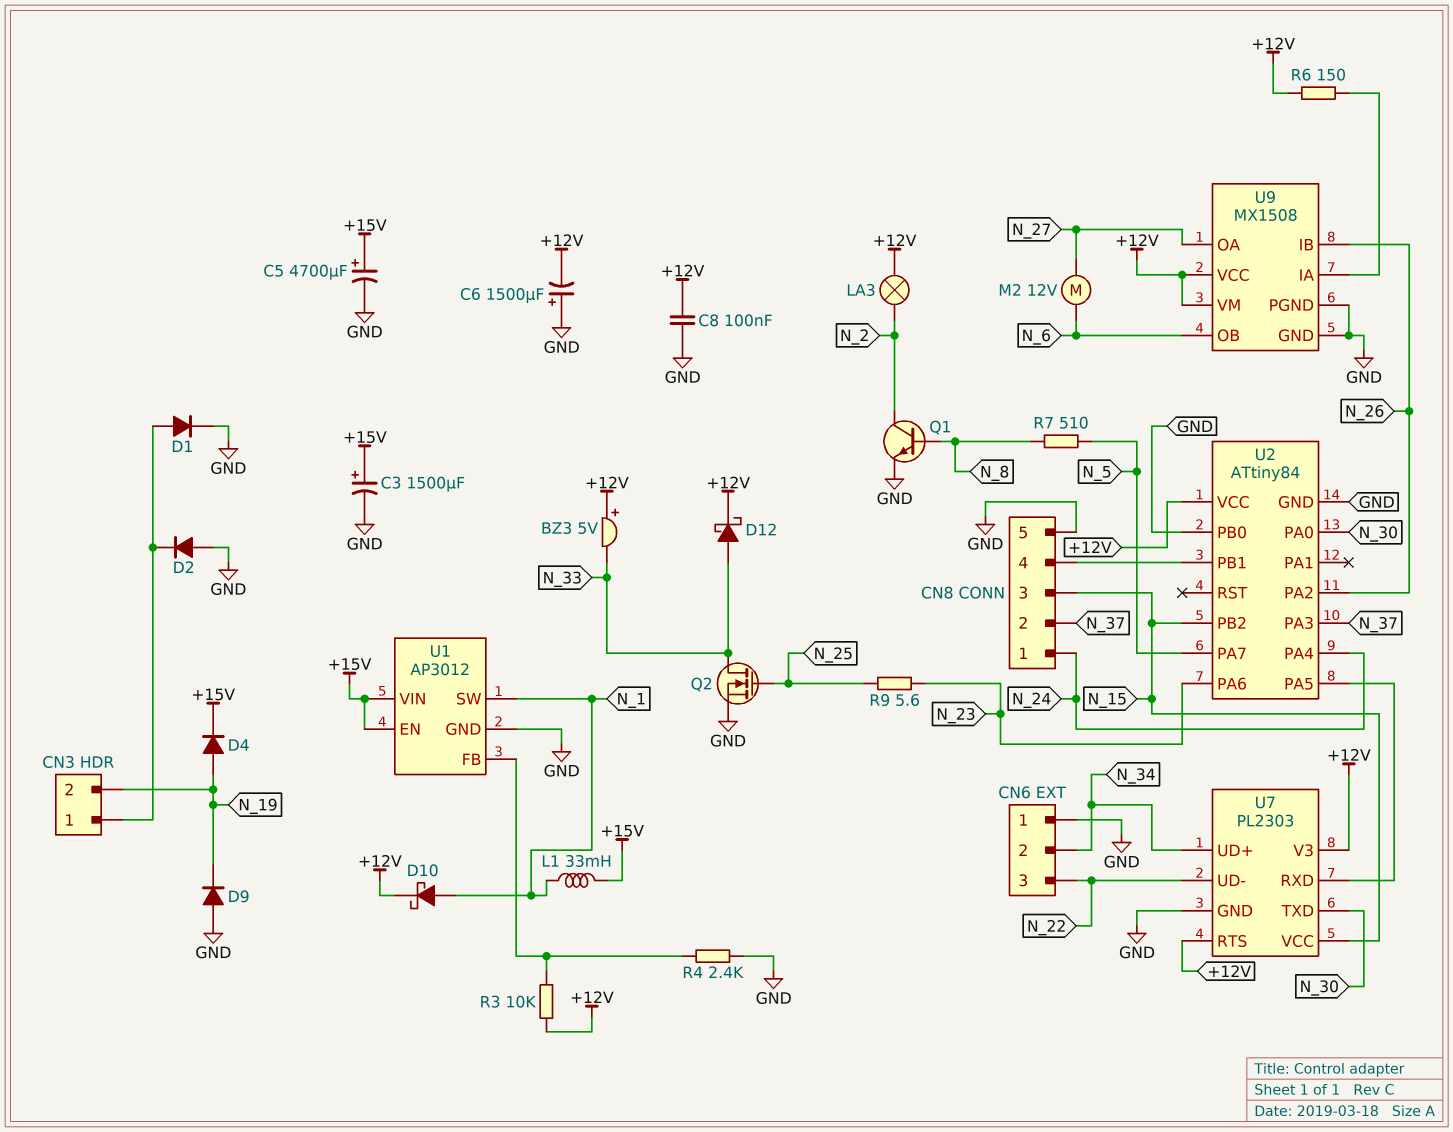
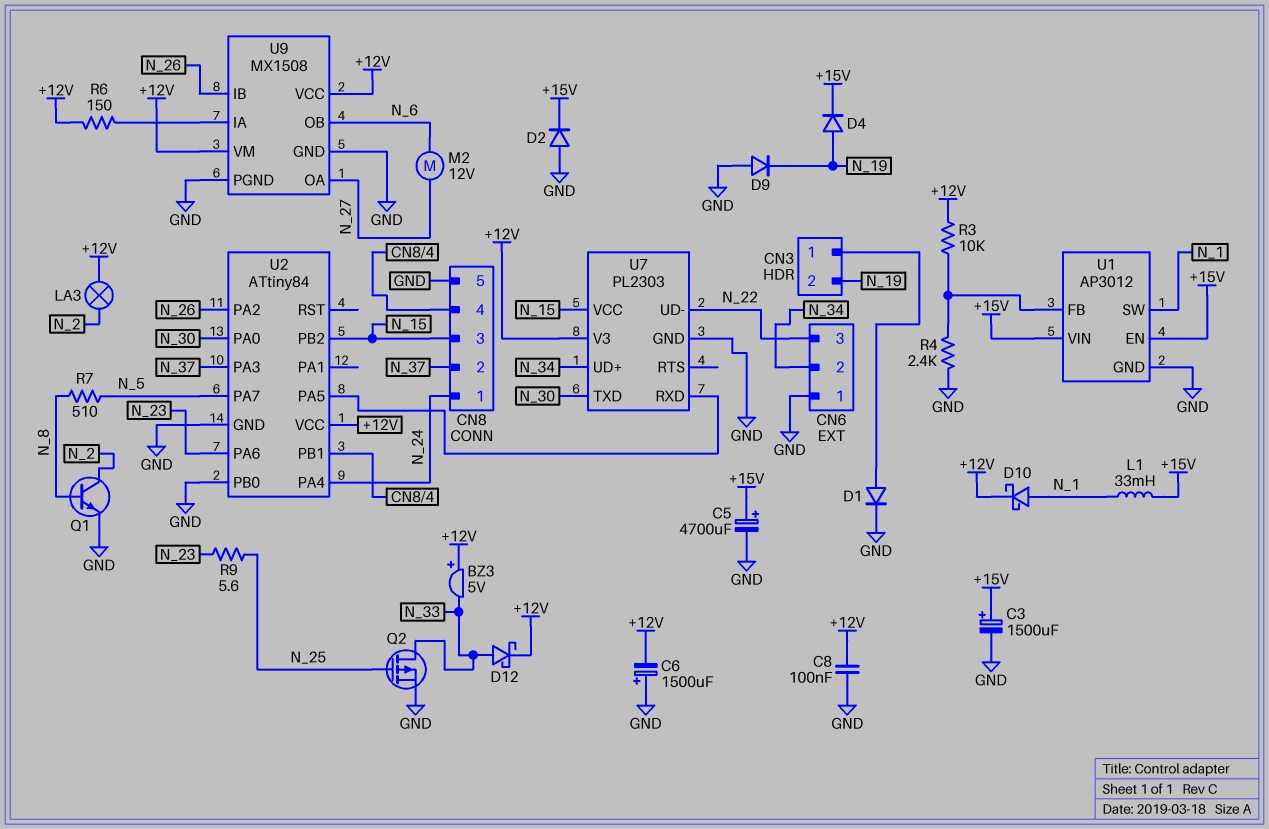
D2: diode (A GND, K CN3/1) -> diode (A GND, K +15V)
Q2: NMOS (G N_25, D N_33, S GND) -> PMOS (G N_25, D N_33, S GND)
U7 pin RTS: +12V -> none

